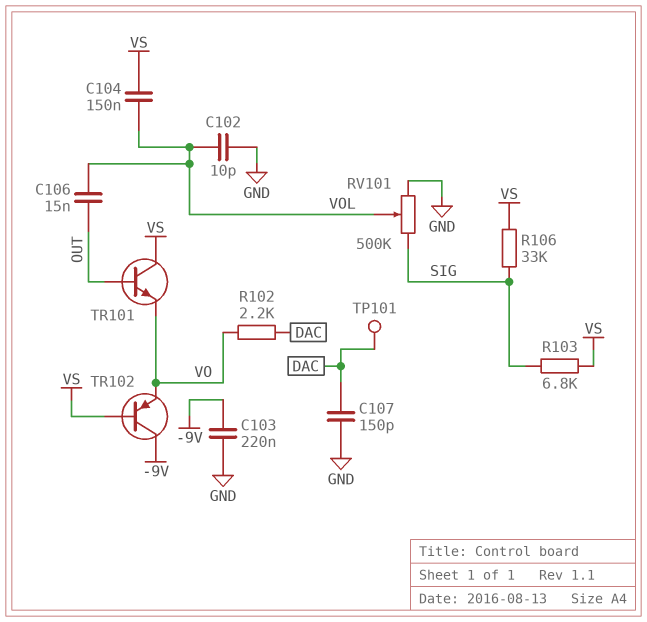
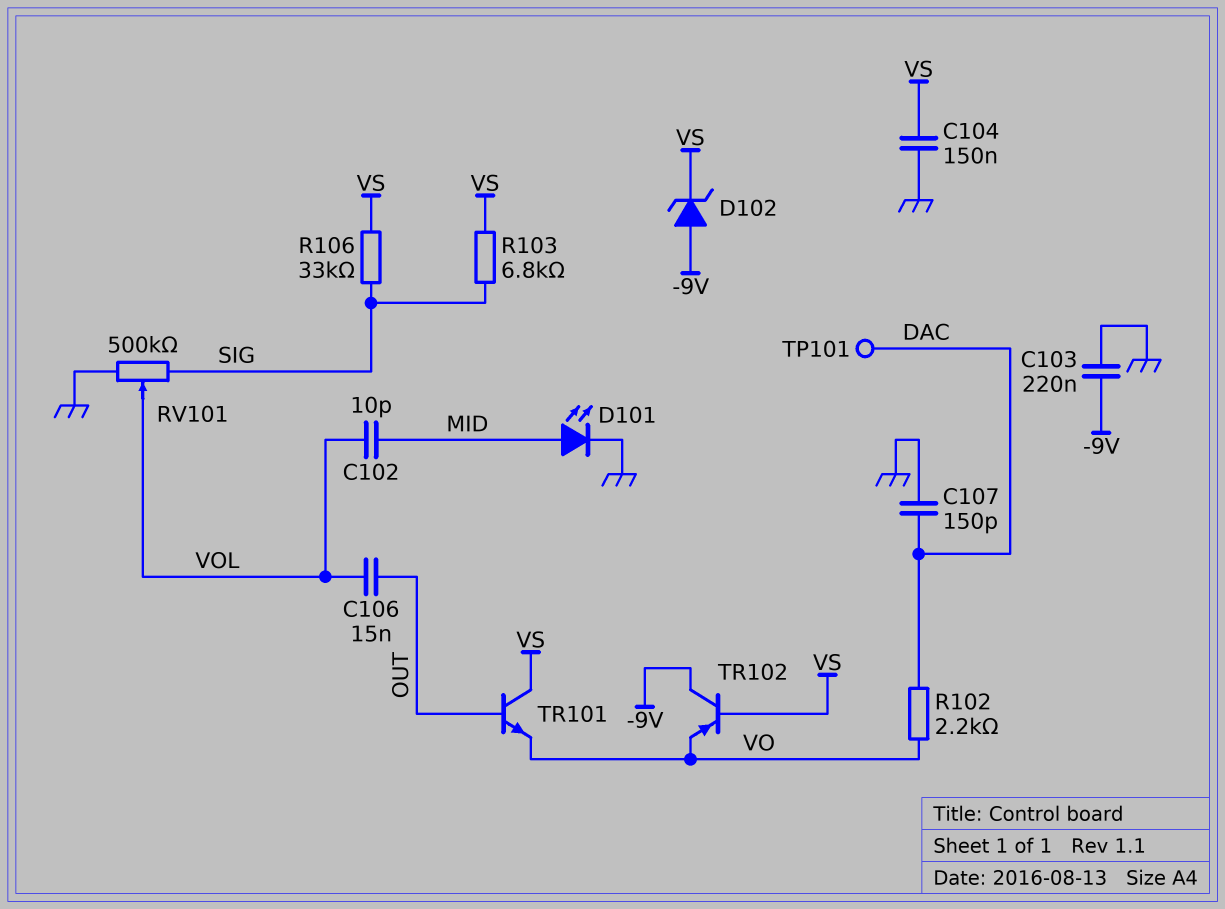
C102: 10pF (GND, VOL) -> 10pF (MID, VOL)
C104: 150nF (VOL, VS) -> 150nF (GND, VS)
D101: none -> LED (A MID, K GND)
D102: none -> zener (A -9V, K VS)

